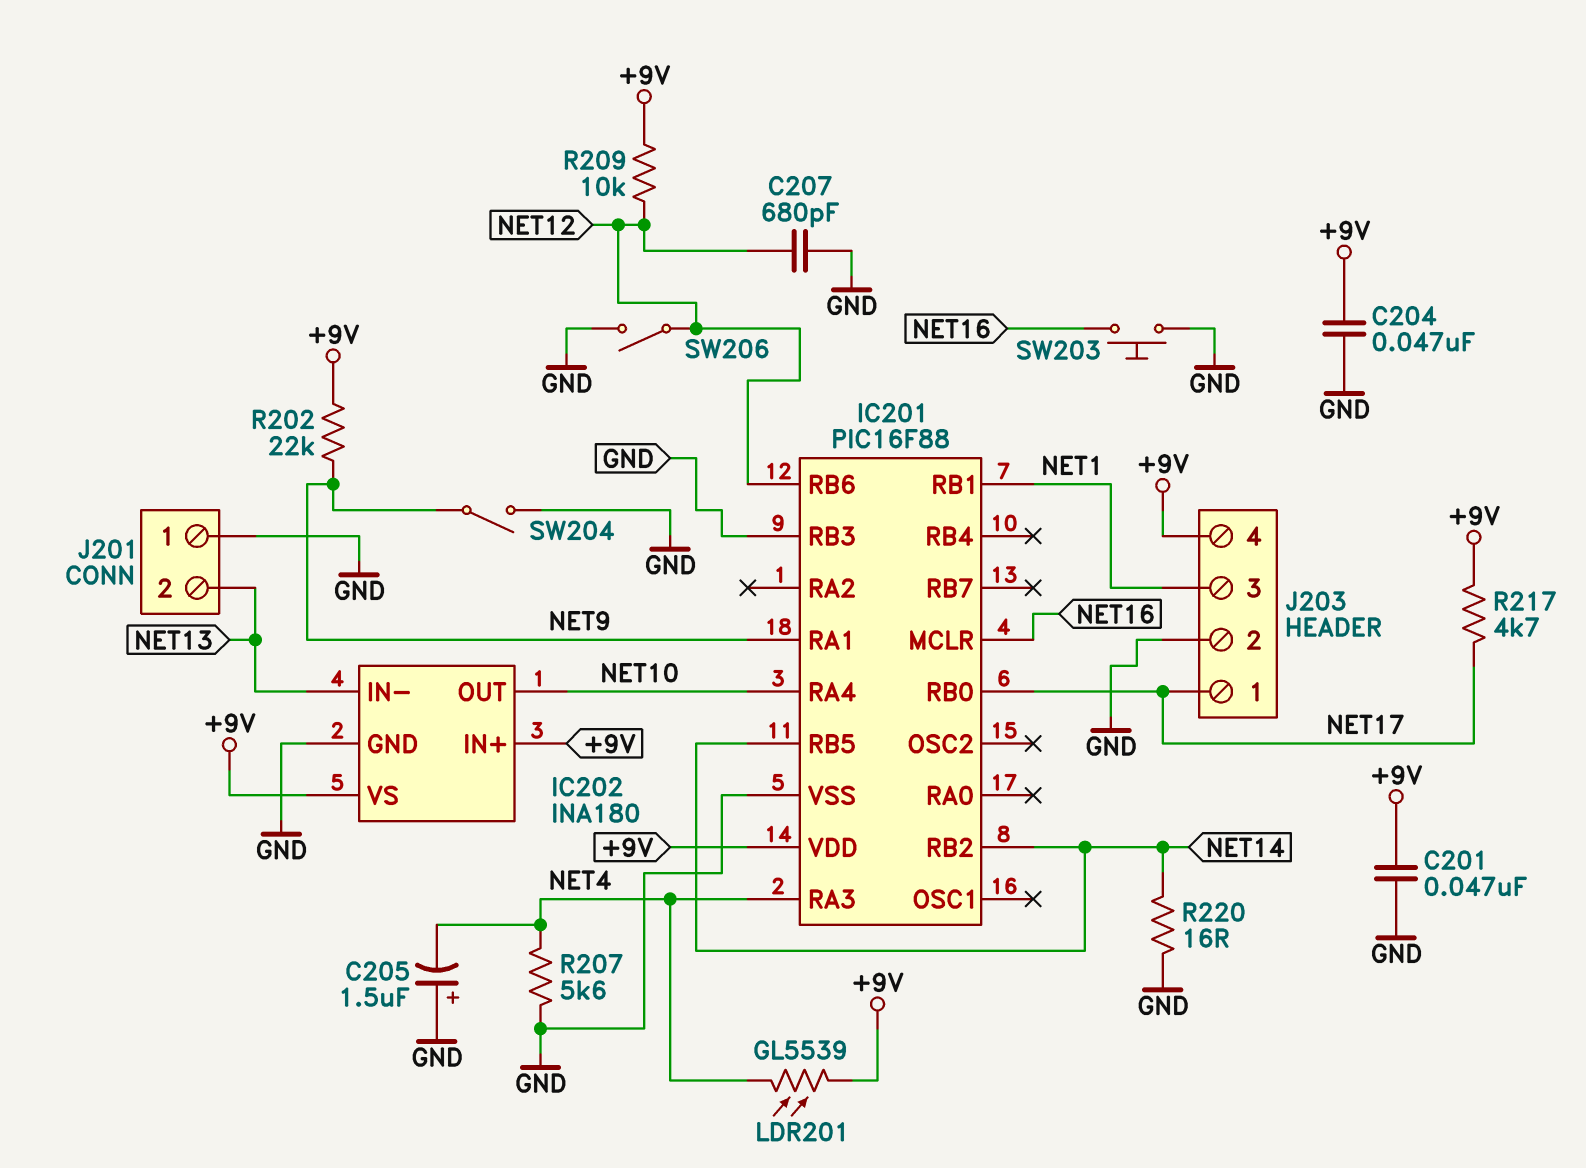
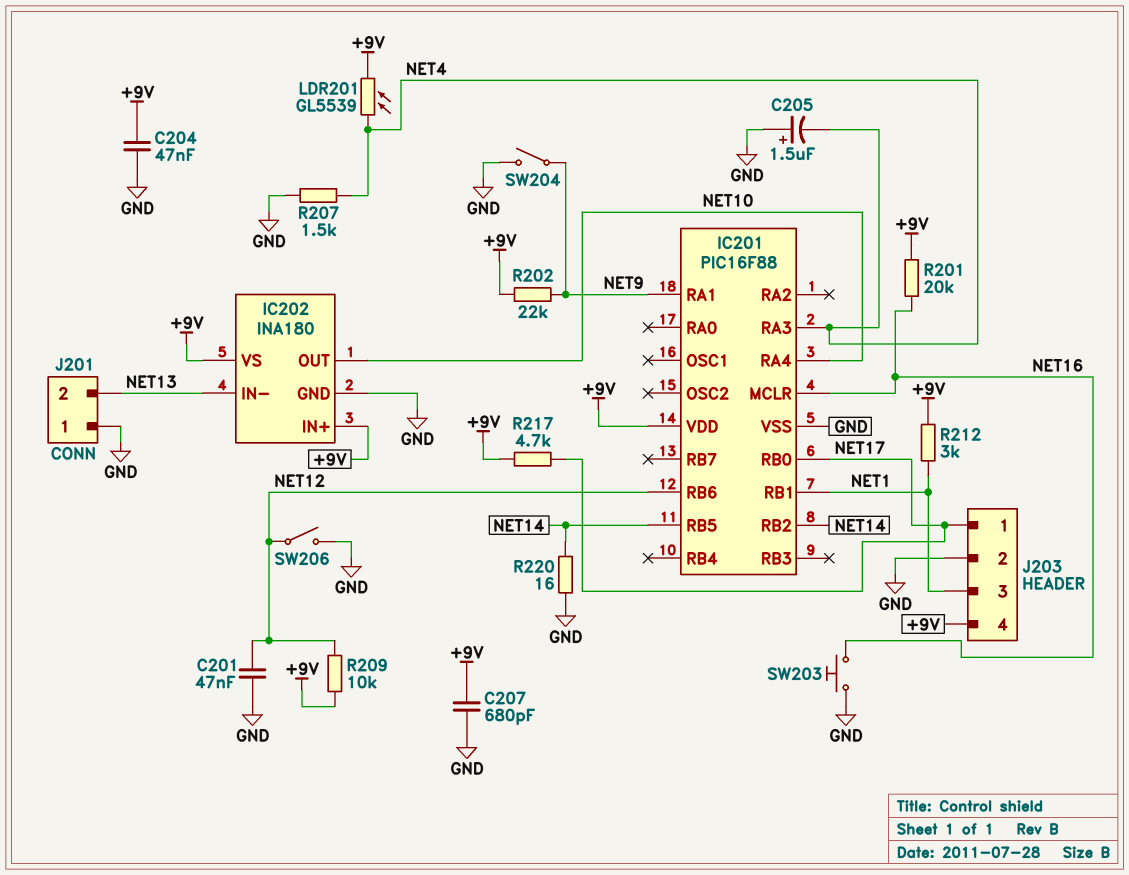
C201: 47nF (+9V, GND) -> 47nF (GND, NET12)
C207: 680pF (GND, NET12) -> 680pF (+9V, GND)
IC201 pin RB3: GND -> none
R201: none -> 20k (+9V, NET16)
R207: 5.6k (GND, NET4) -> 1.5k (GND, NET4)
R212: none -> 3k (+9V, NET1)

